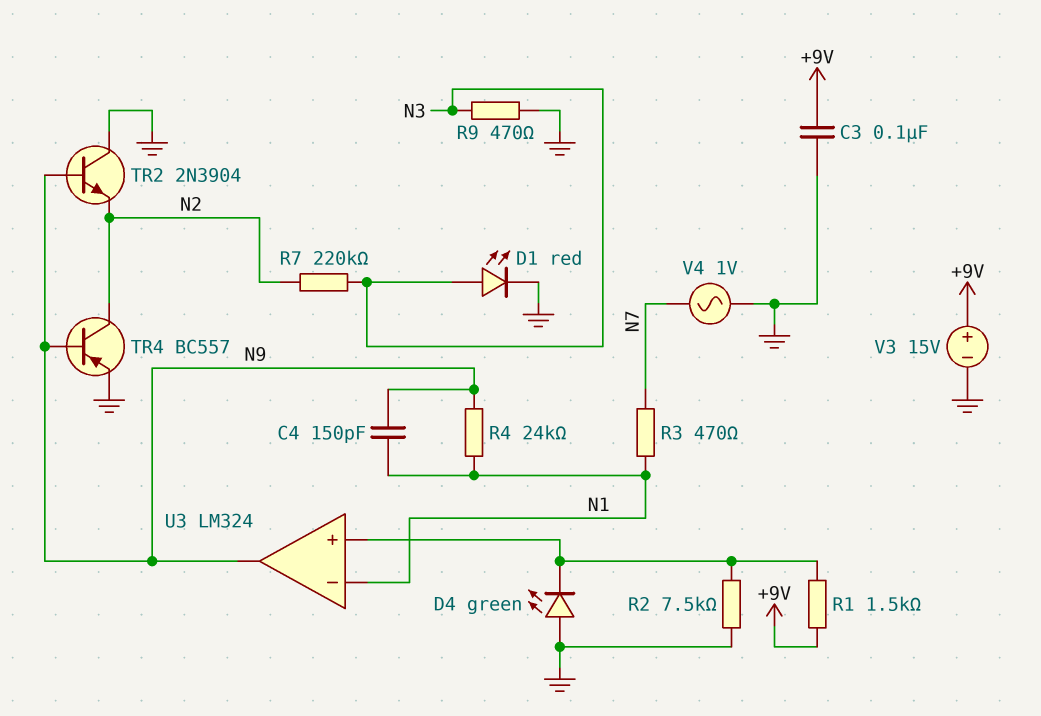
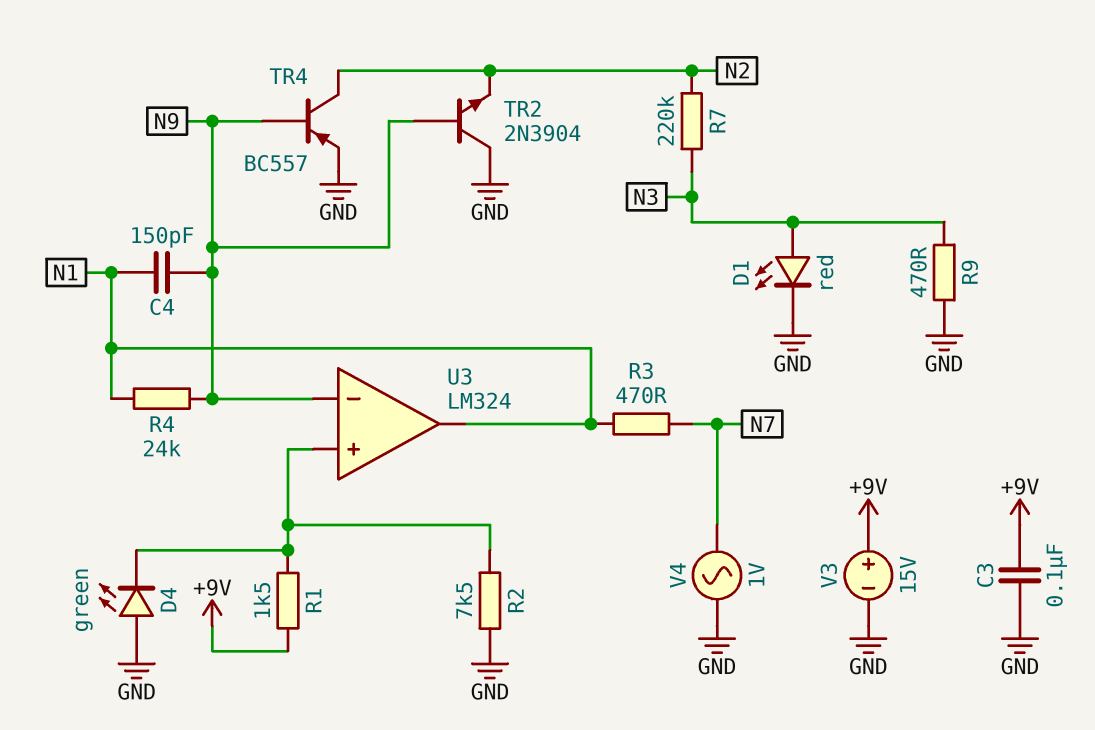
U3 pin in-: N1 -> N9
U3 pin out: N9 -> N1

